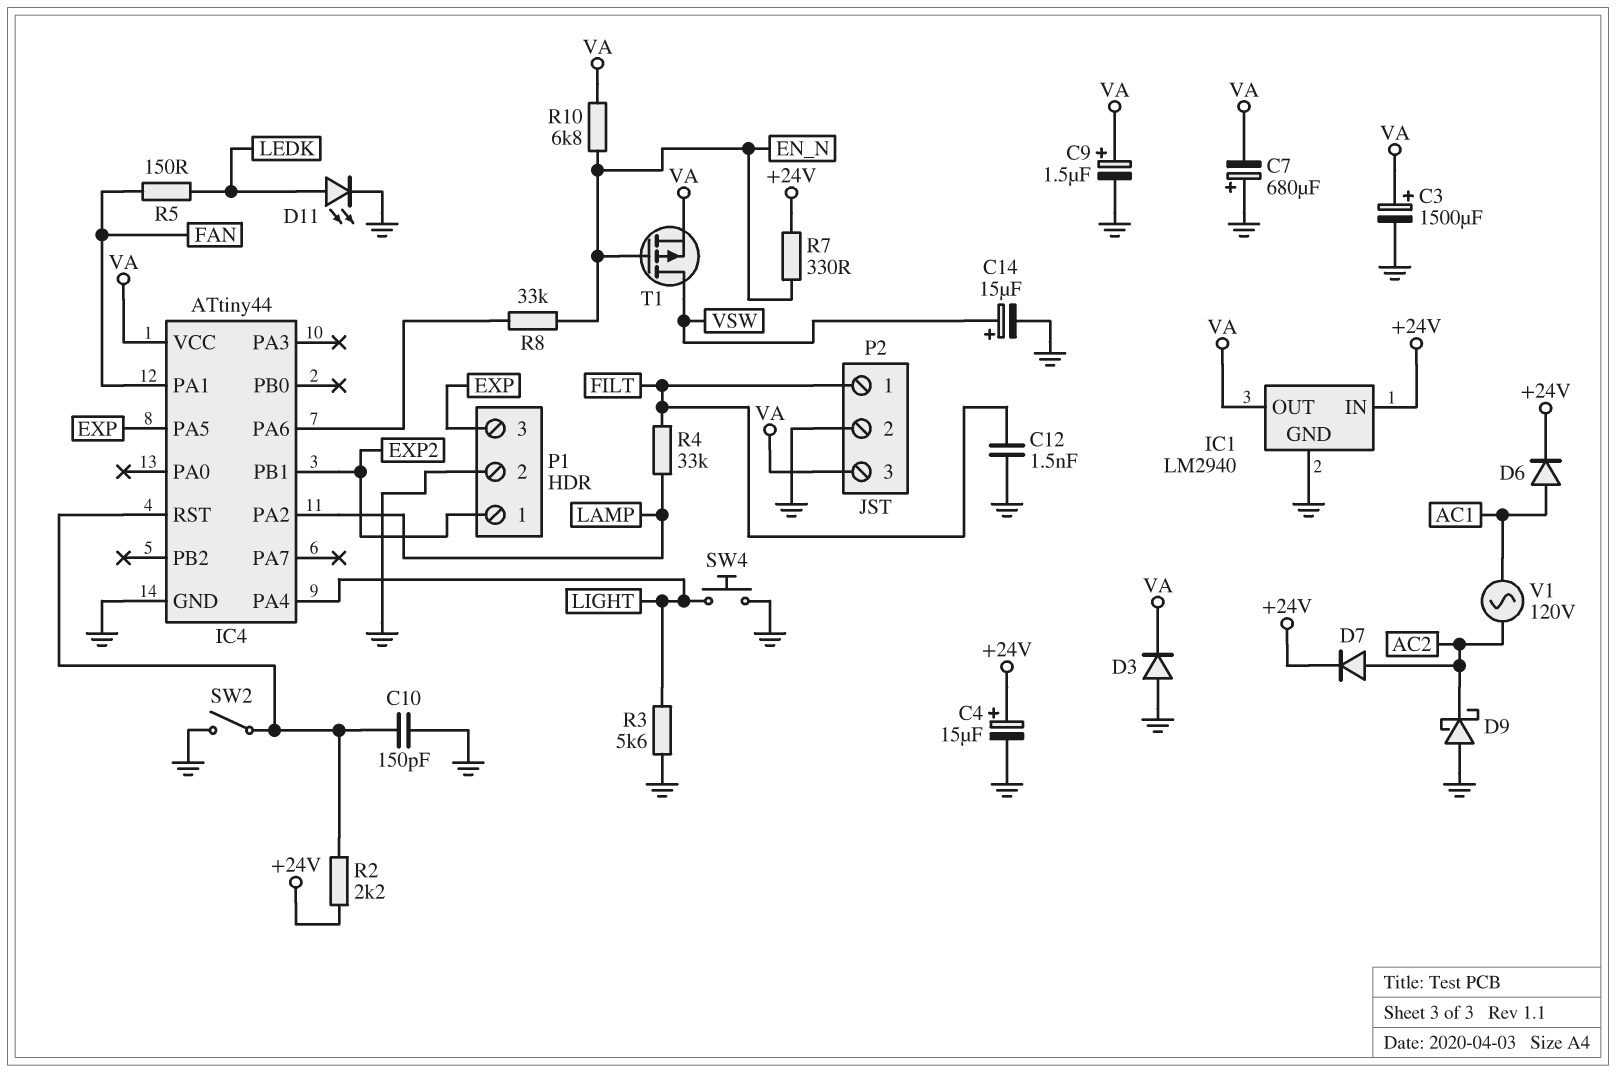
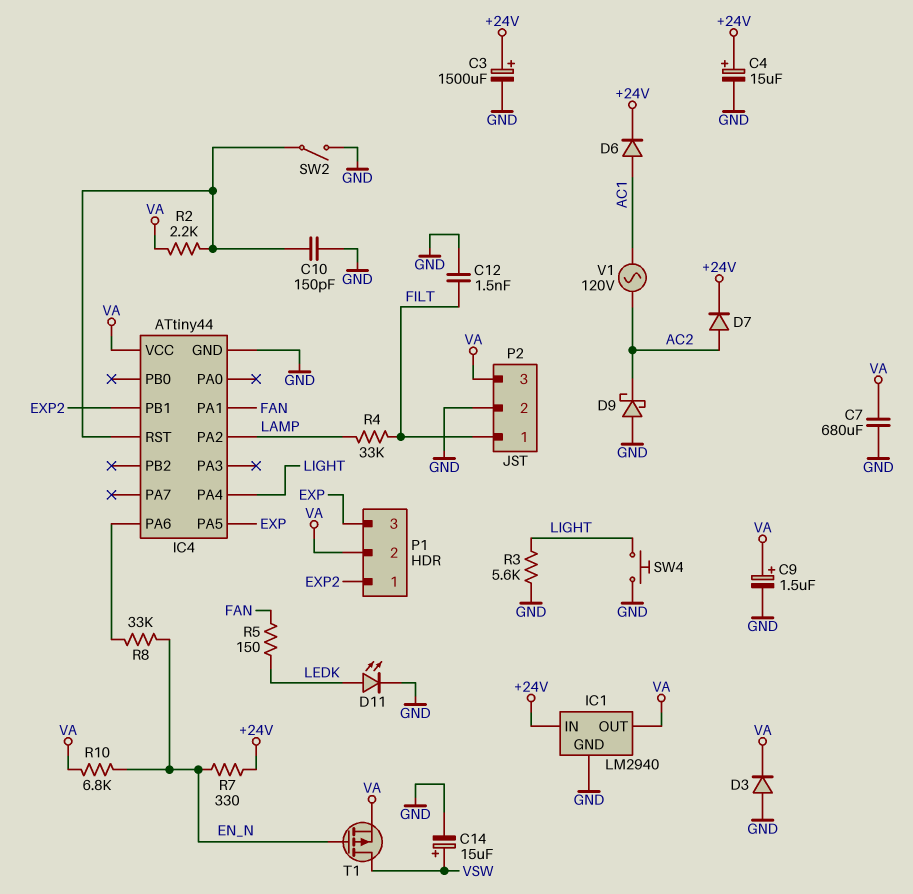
C3: 1500uF (plus VA, minus GND) -> 1500uF (plus +24V, minus GND)
C7: 680uF (plus GND, minus VA) -> 680uF (GND, VA)
P1 pin 2: GND -> VA
R2: 2.2k (+24V, IC4/RST) -> 2.2k (IC4/RST, VA)

